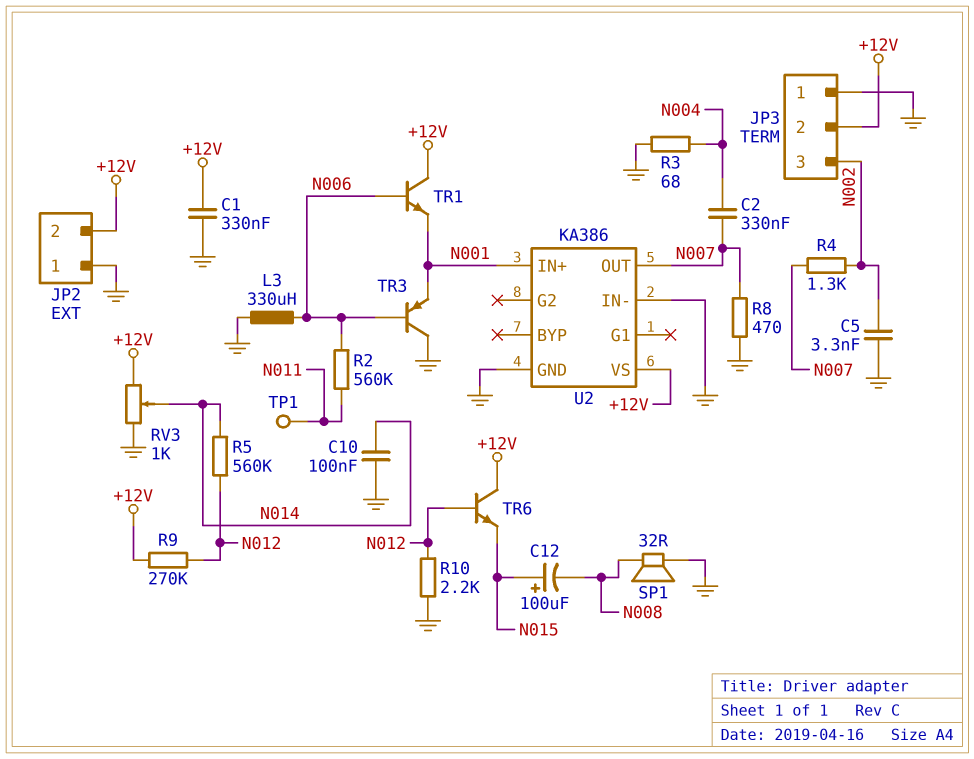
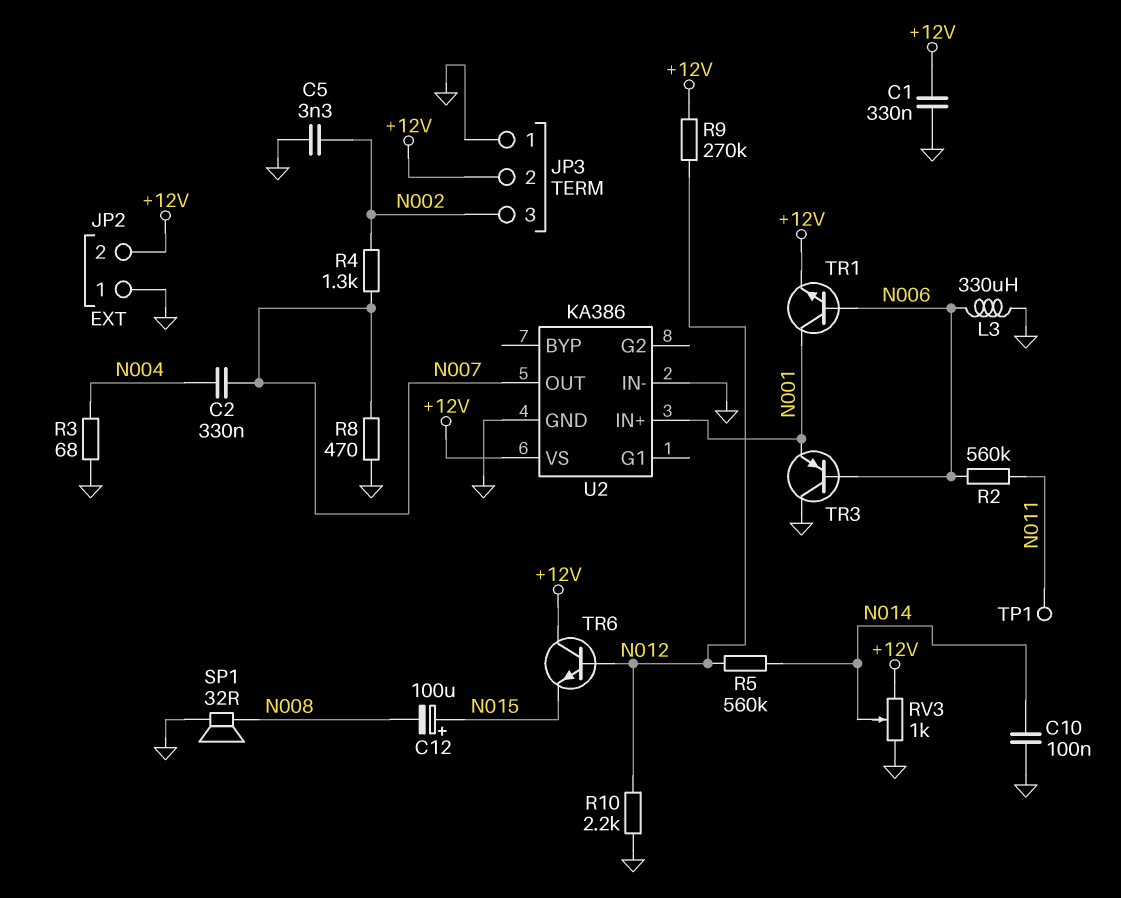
TR1: NPN (B N006, C +12V, E N001) -> NPN (B N006, C N001, E +12V)

